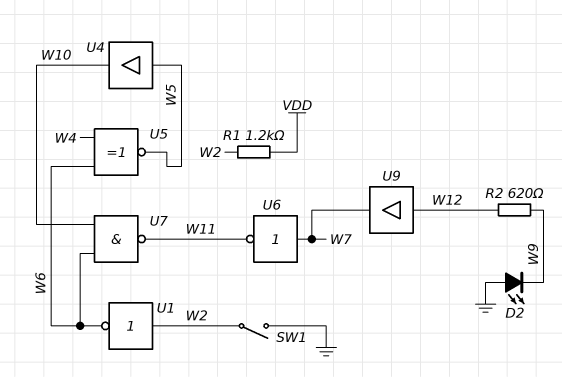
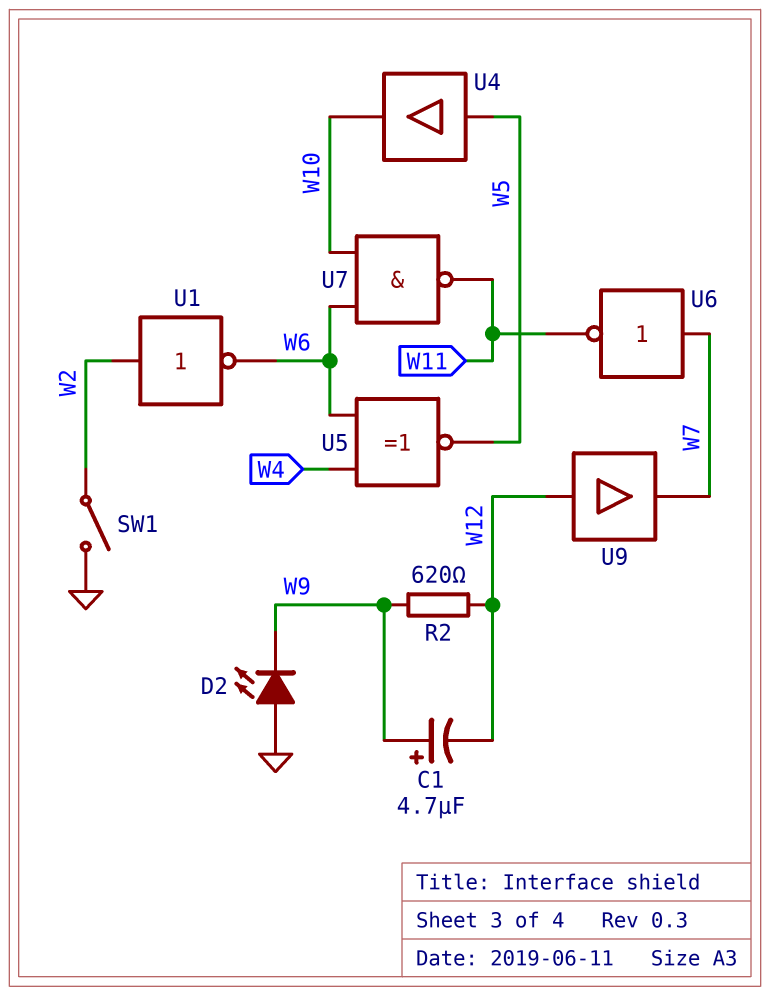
C1: none -> 4.7uF (plus W9, minus W12)
R1: 1.2k (VDD, W2) -> none

